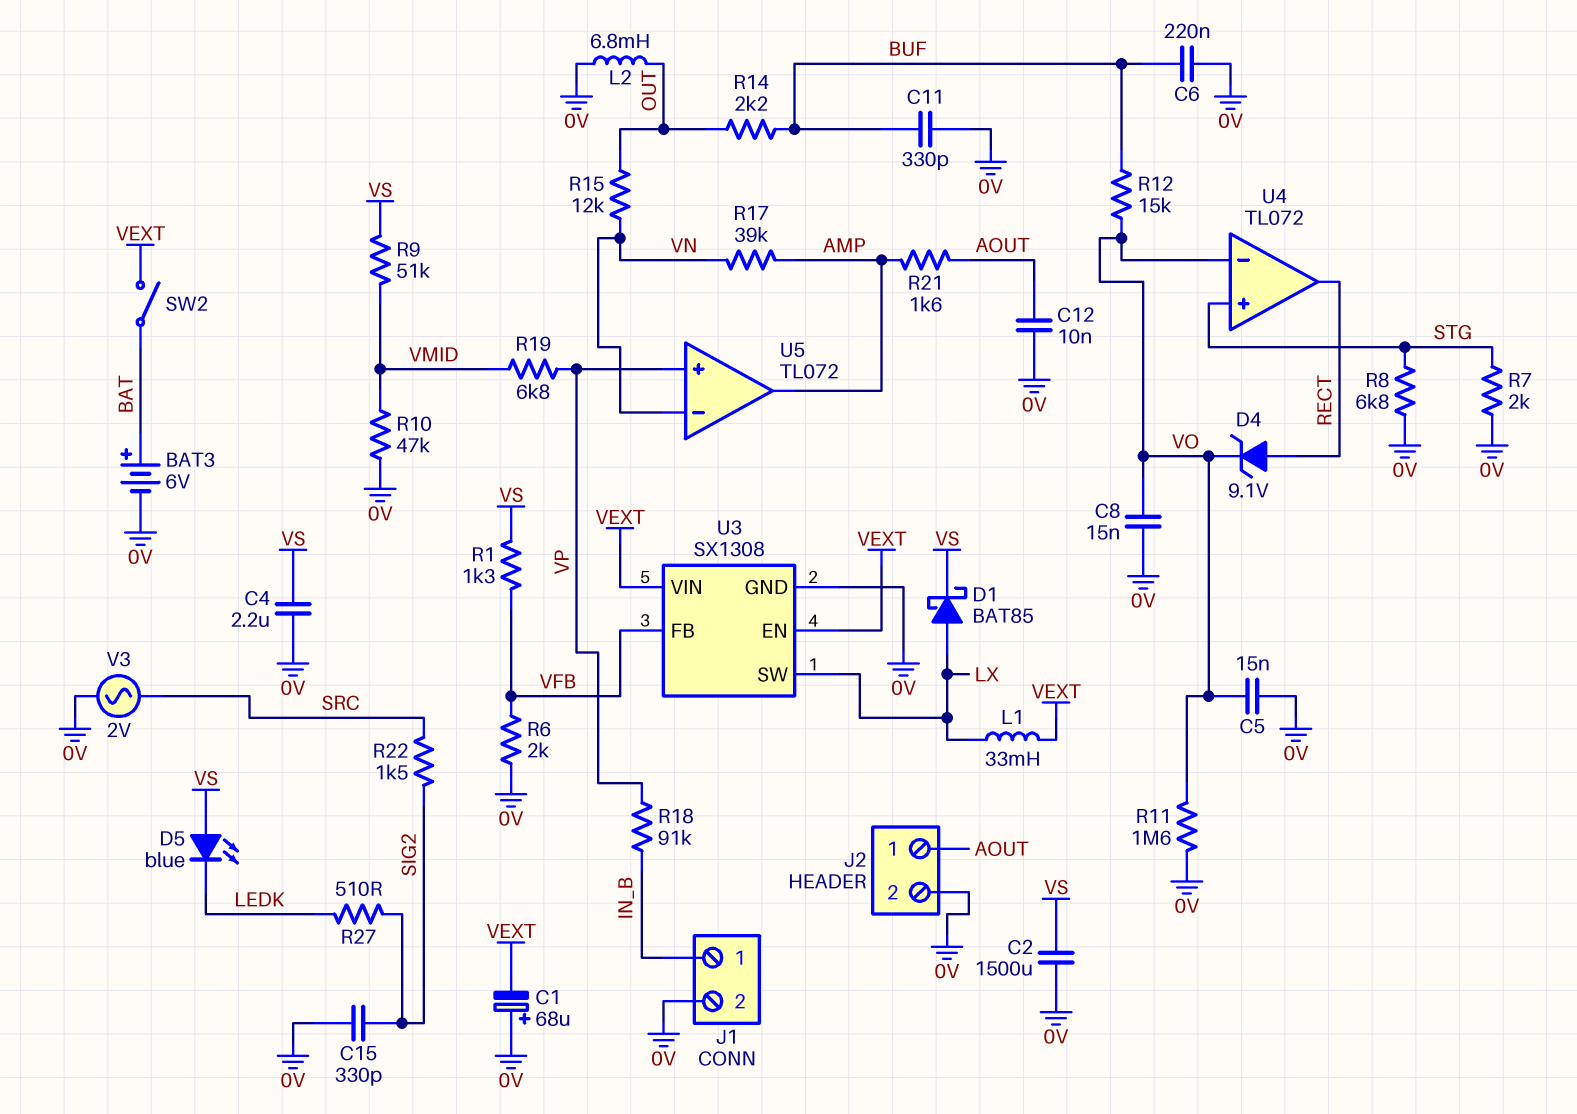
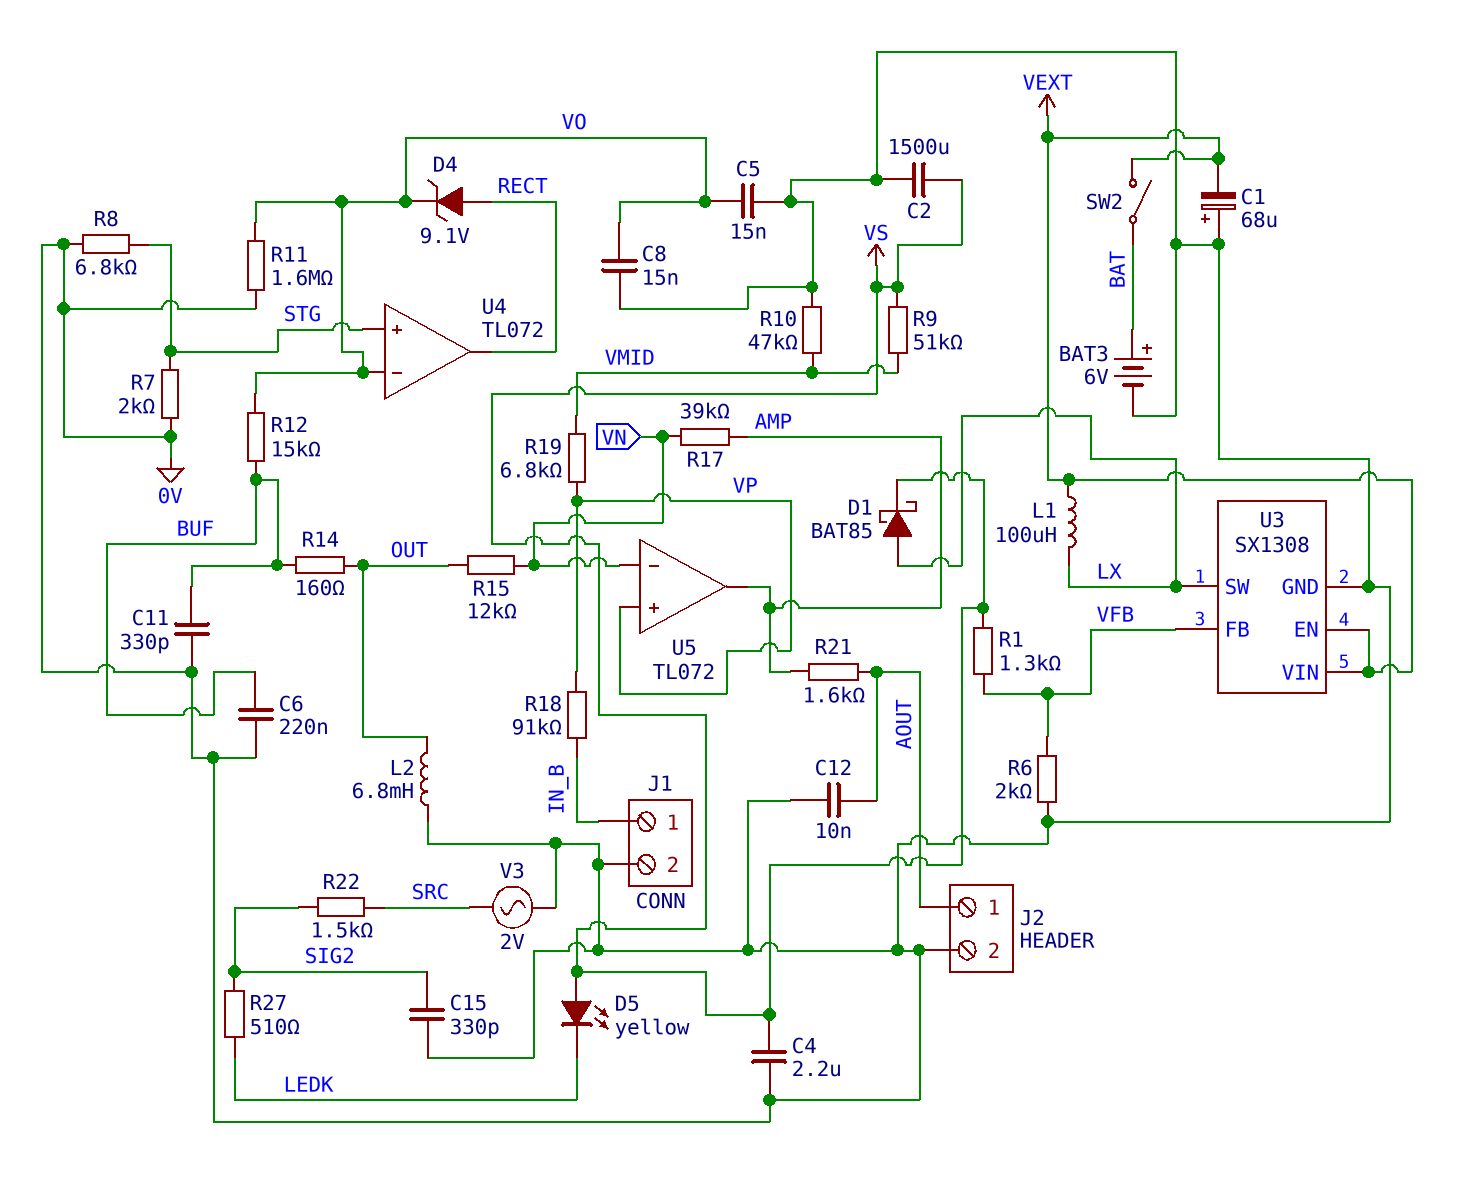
D5: LED blue (A VS, K LEDK) -> LED yellow (A VS, K LEDK)
L1: 33mH (LX, VEXT) -> 100uH (LX, VEXT)
R14: 2.2k (BUF, OUT) -> 160 (BUF, OUT)

